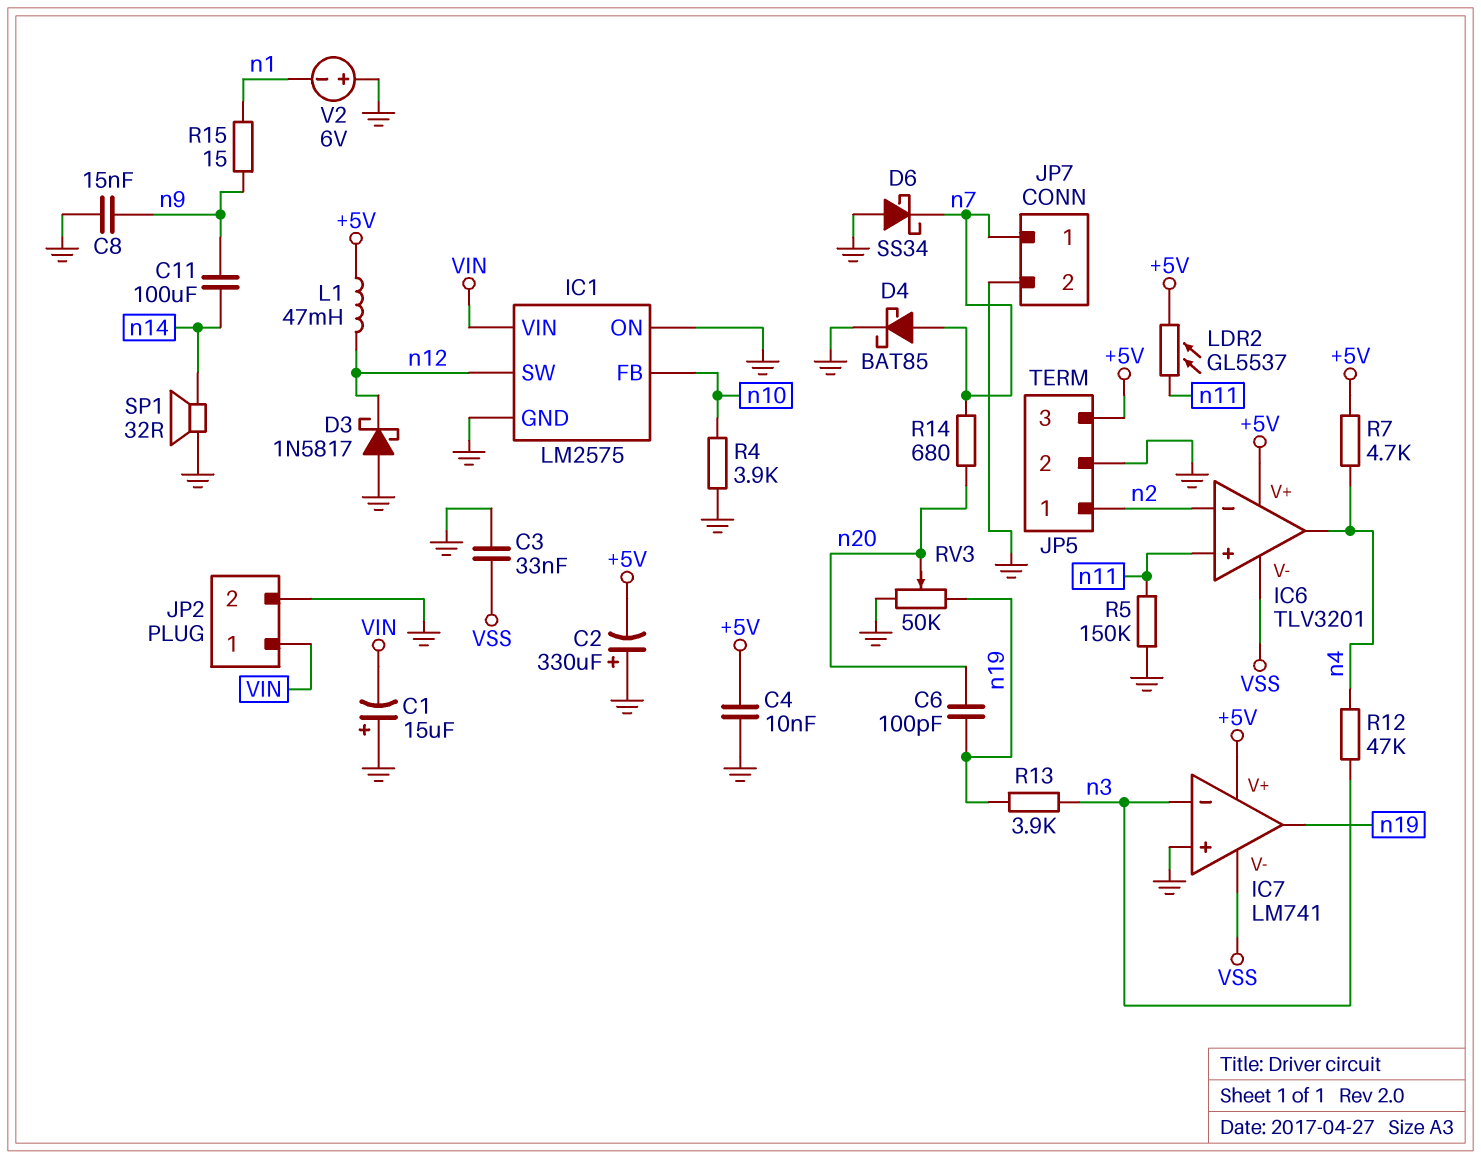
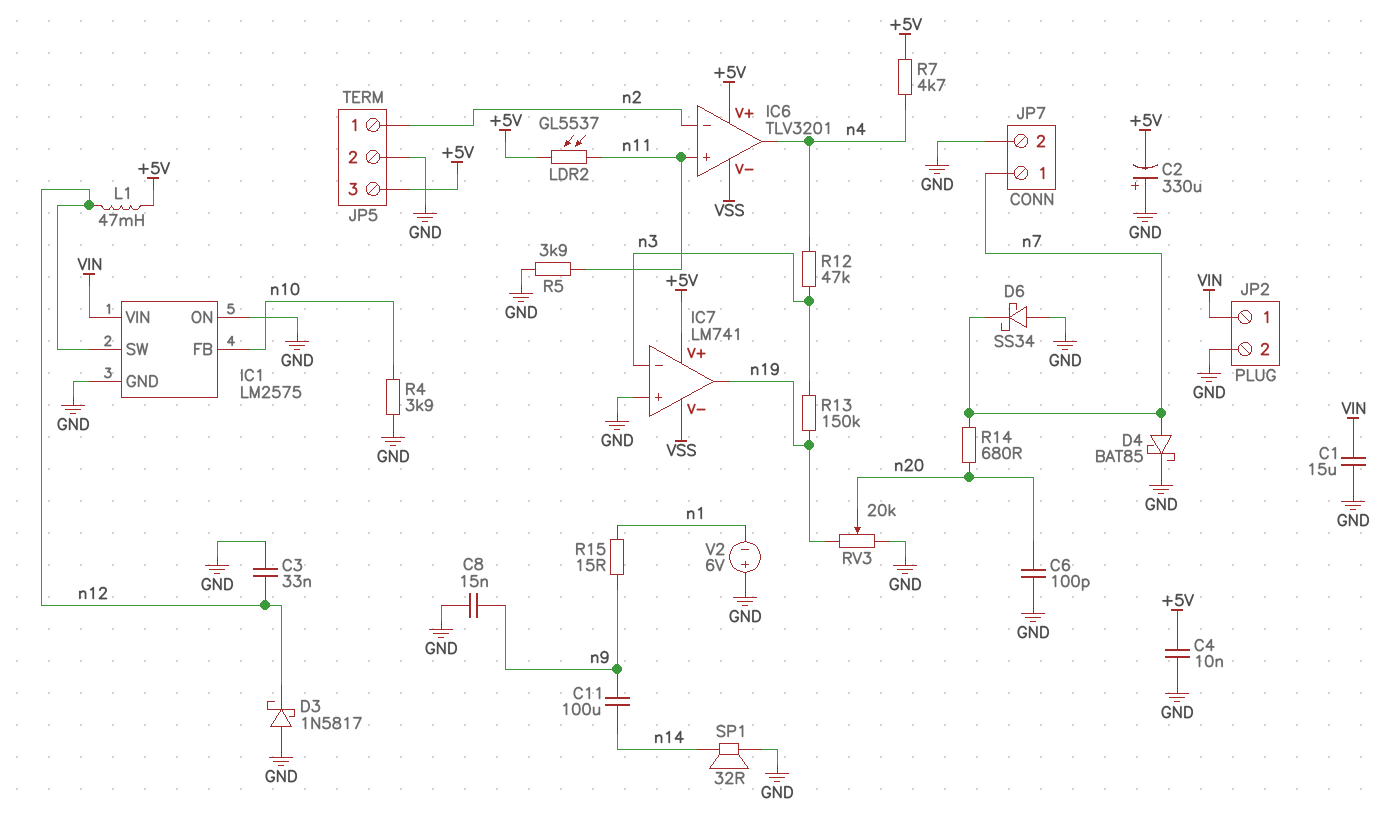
C1: 15uF (plus GND, minus VIN) -> 15uF (GND, VIN)
C3: 33nF (GND, VSS) -> 33nF (GND, n12)
C6: 100pF (n19, n20) -> 100pF (GND, n20)
R5: 150k (GND, n11) -> 3.9k (GND, n11)
R13: 3.9k (n3, n19) -> 150k (n3, n19)
RV3: 50k (GND, n19, wiper n20) -> 20k (GND, n19, wiper n20)

